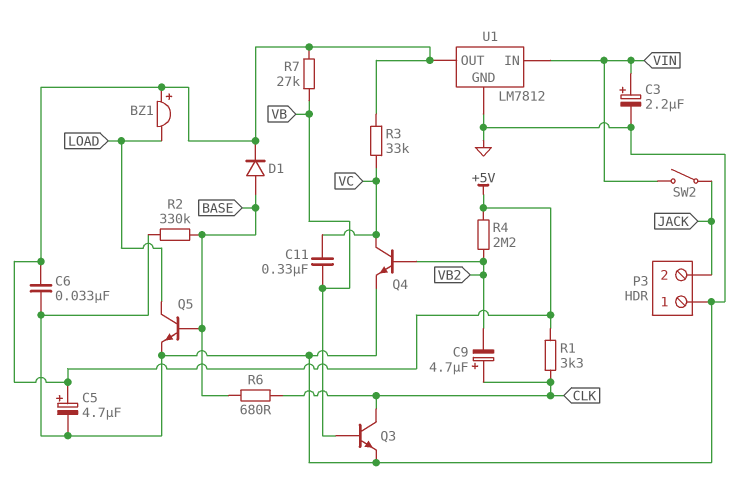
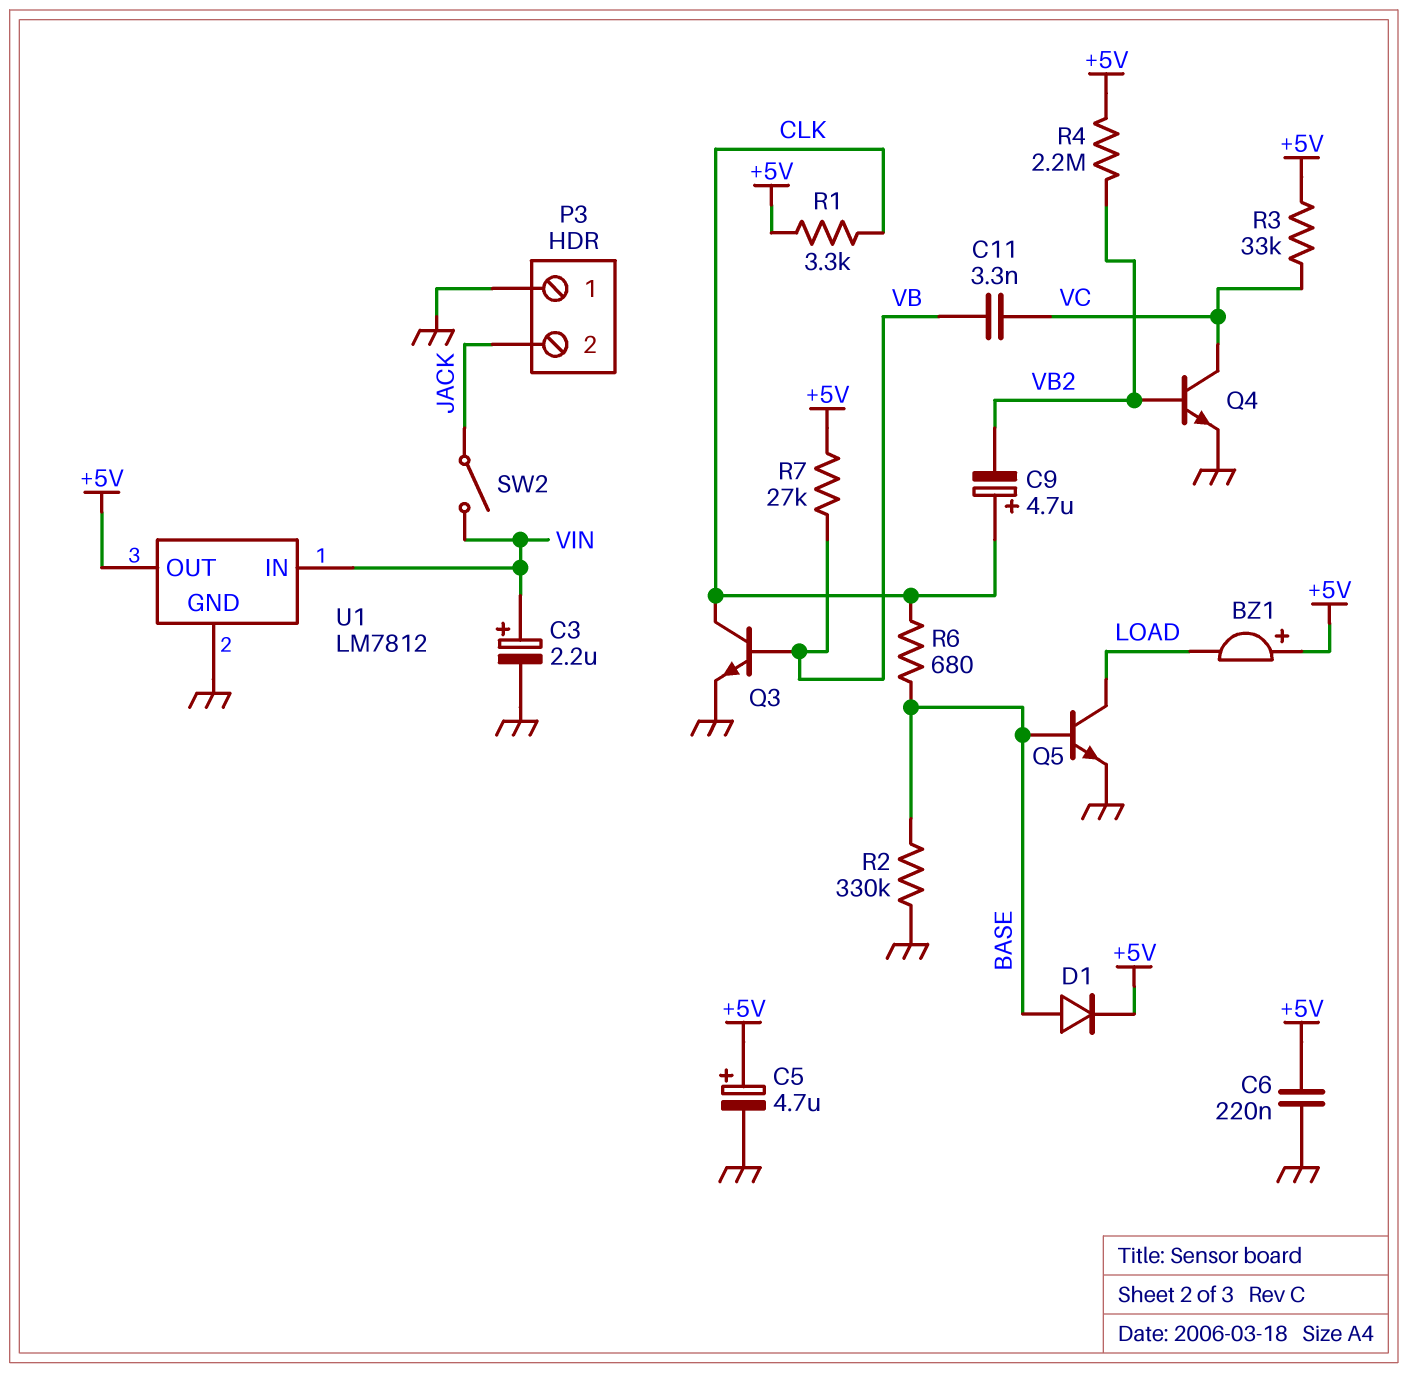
C6: 33nF (+5V, GND) -> 220nF (+5V, GND)
C11: 330nF (VB, VC) -> 3.3nF (VB, VC)

